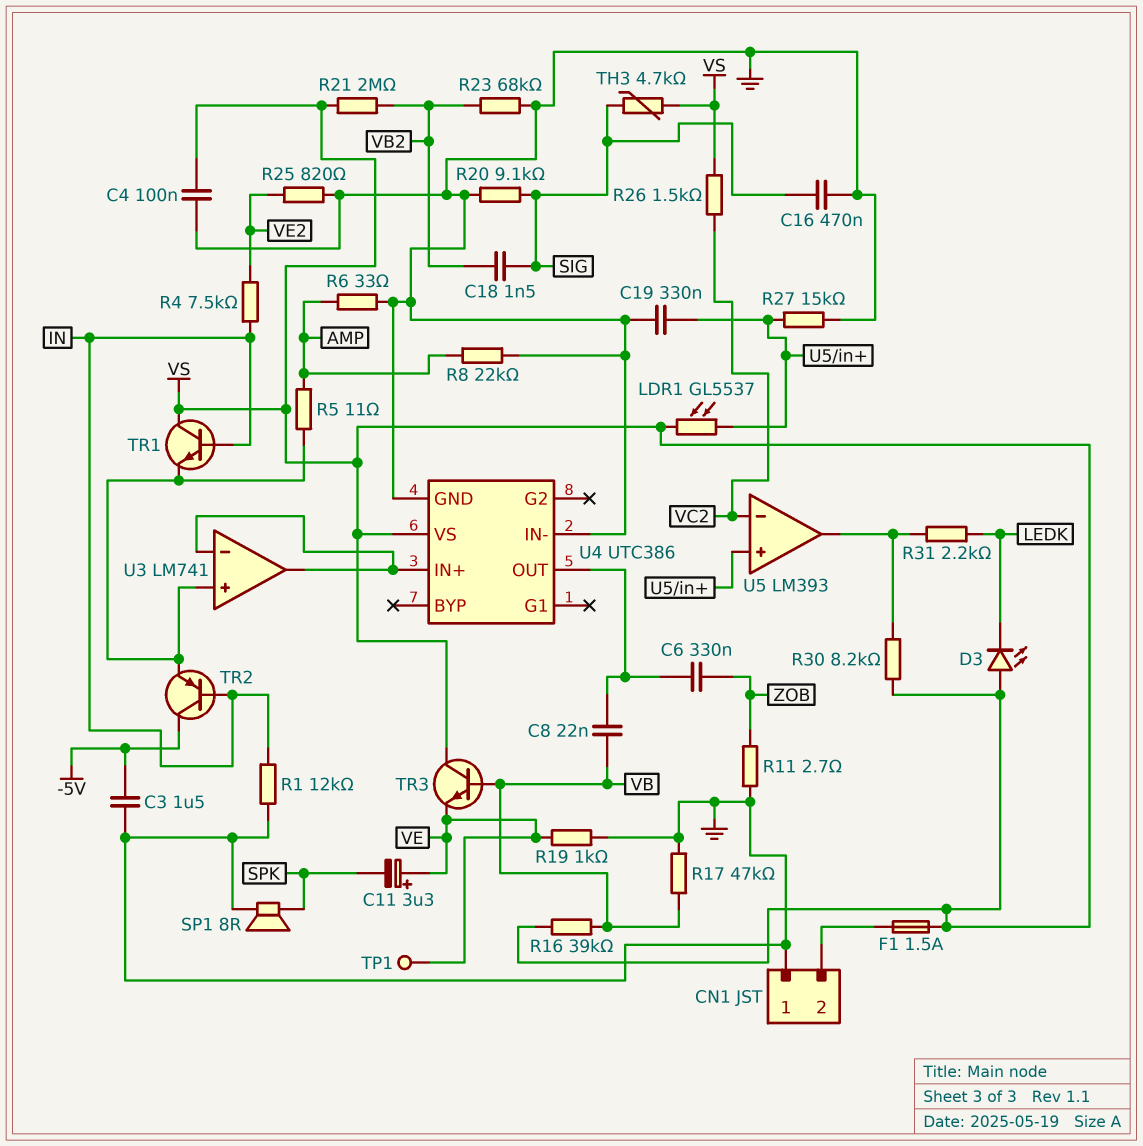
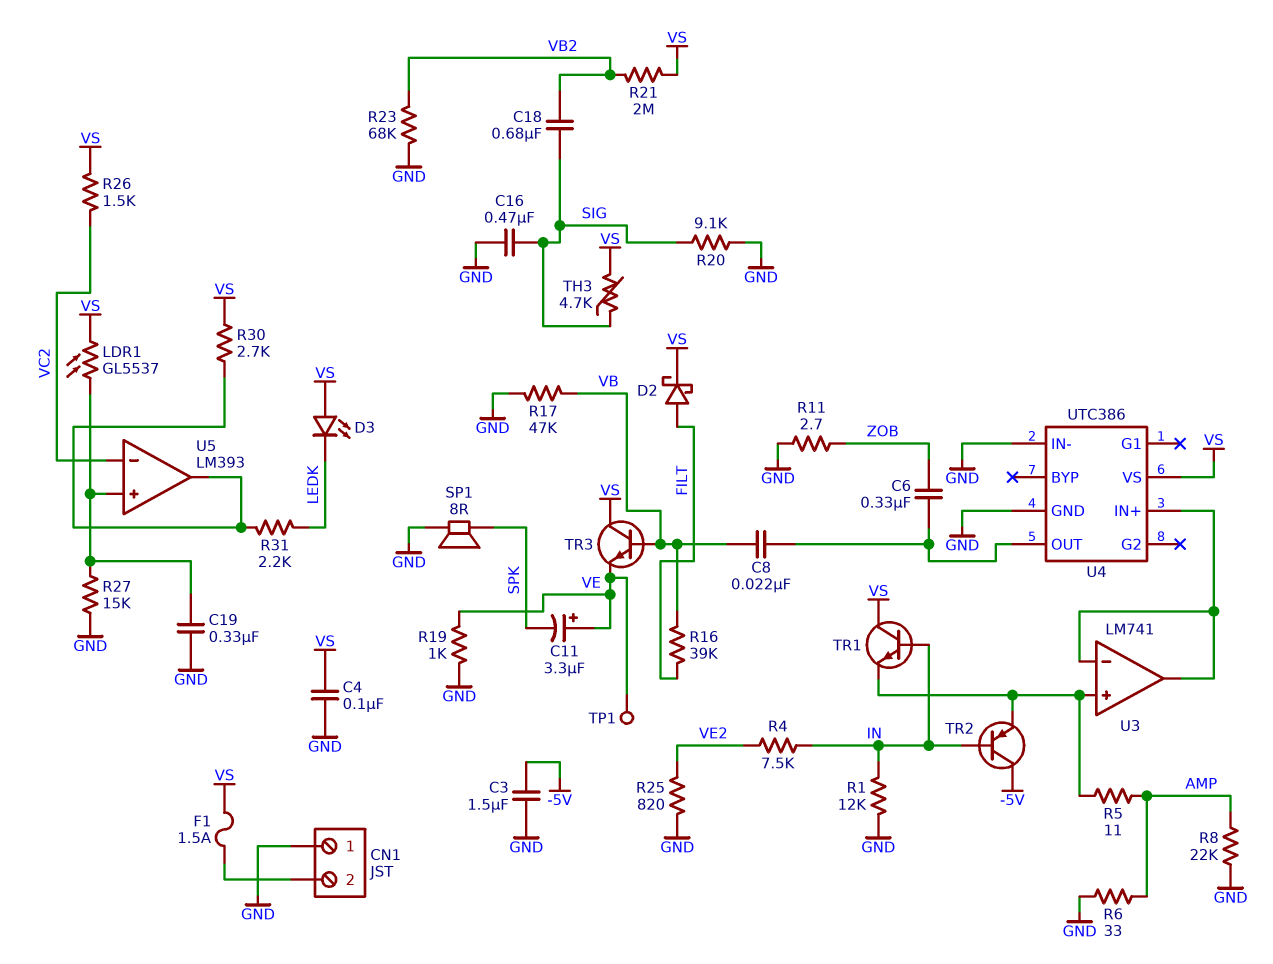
C18: 1.5nF (SIG, VB2) -> 680nF (SIG, VB2)
D2: none -> schottky (A FILT, K VS)
R16: 39k (VB, VS) -> 39k (FILT, VB)
R30: 8.2k (U5/out, VS) -> 2.7k (U5/out, VS)

